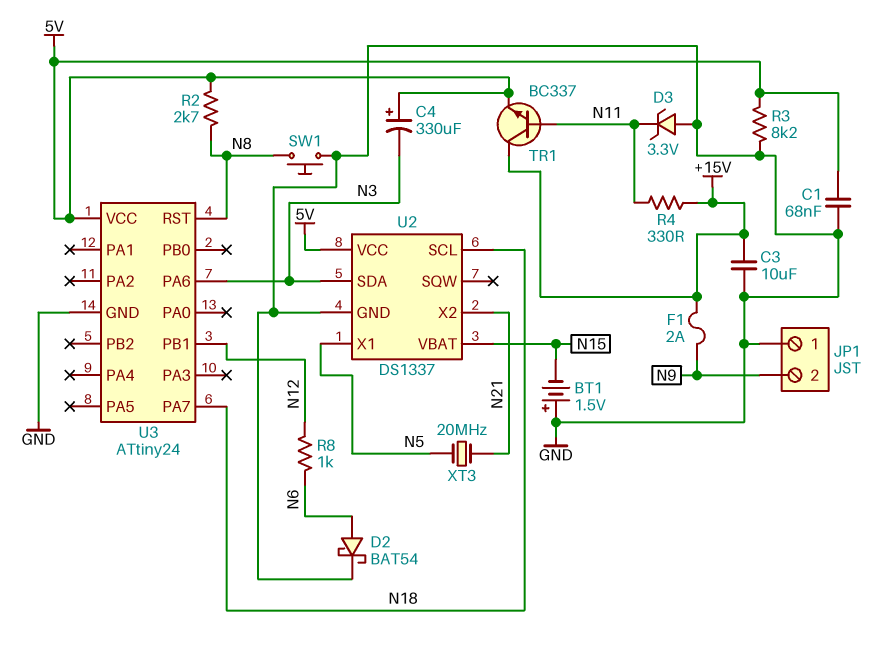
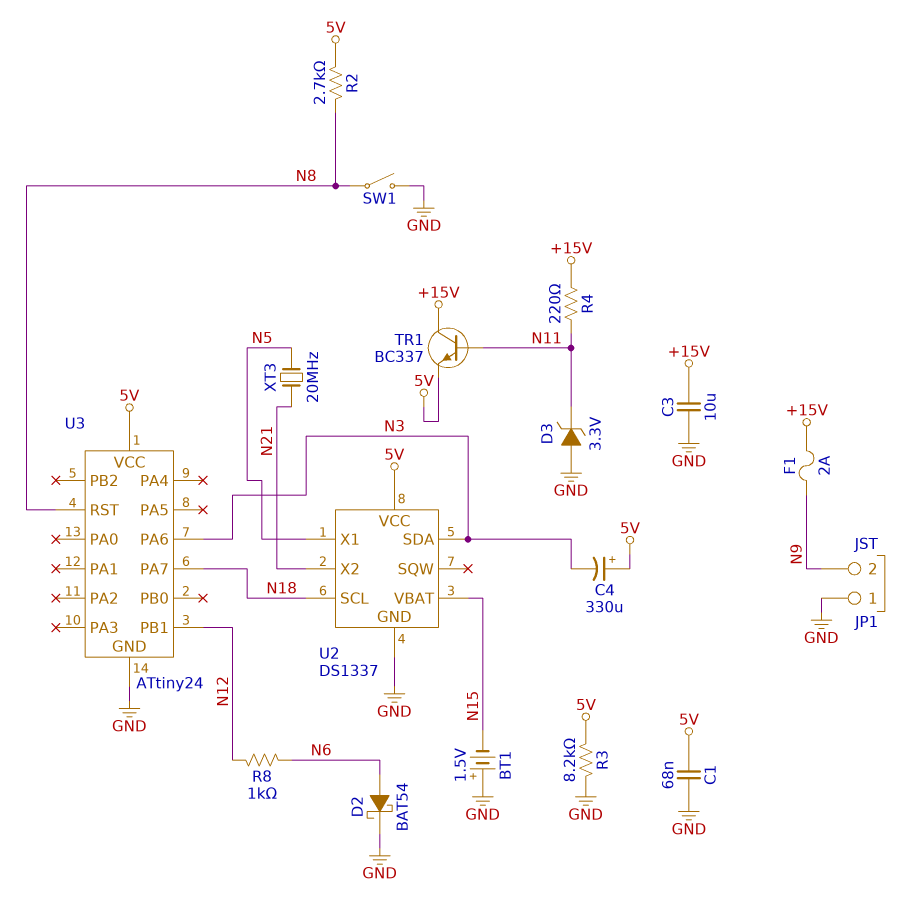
R4: 330 (+15V, N11) -> 220 (+15V, N11)
SW1: button (GND, N8) -> switch (GND, N8)

